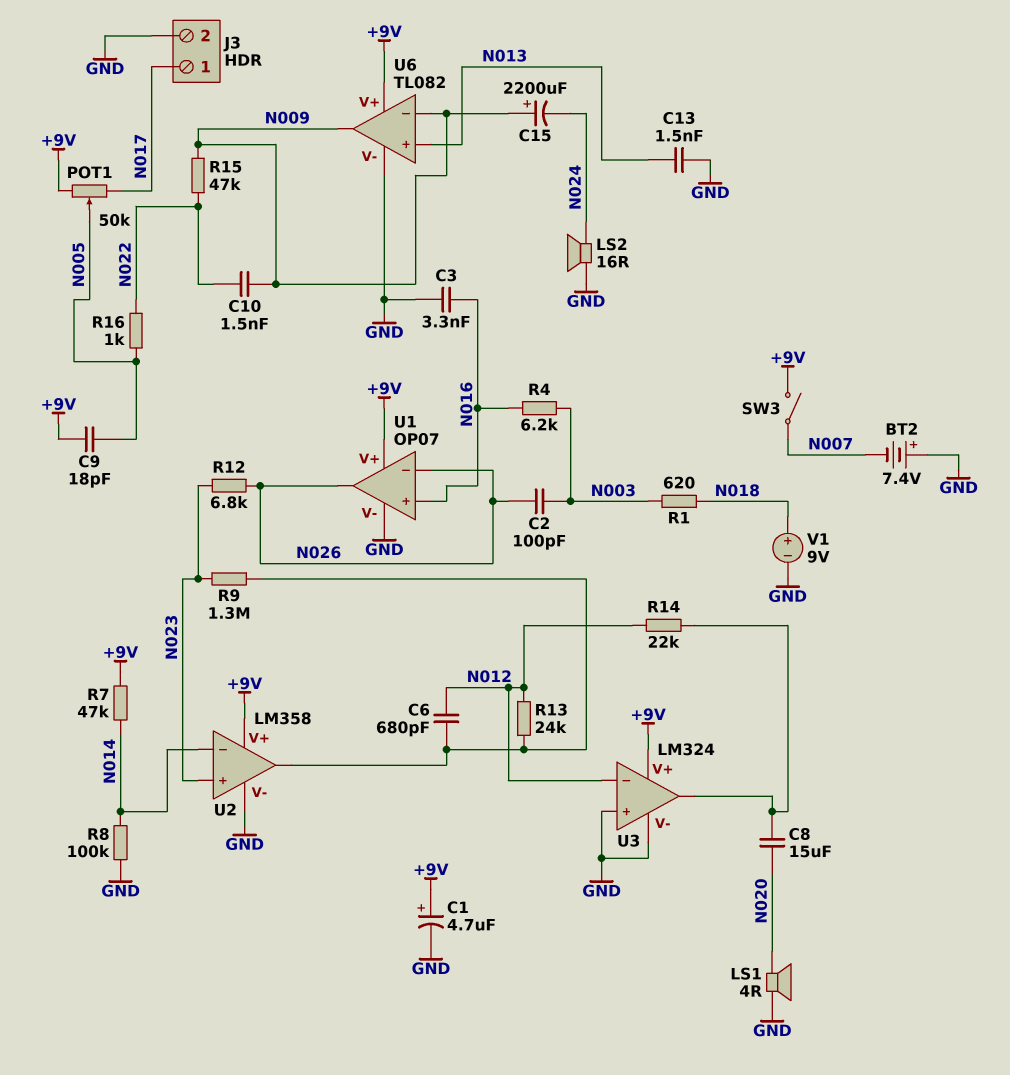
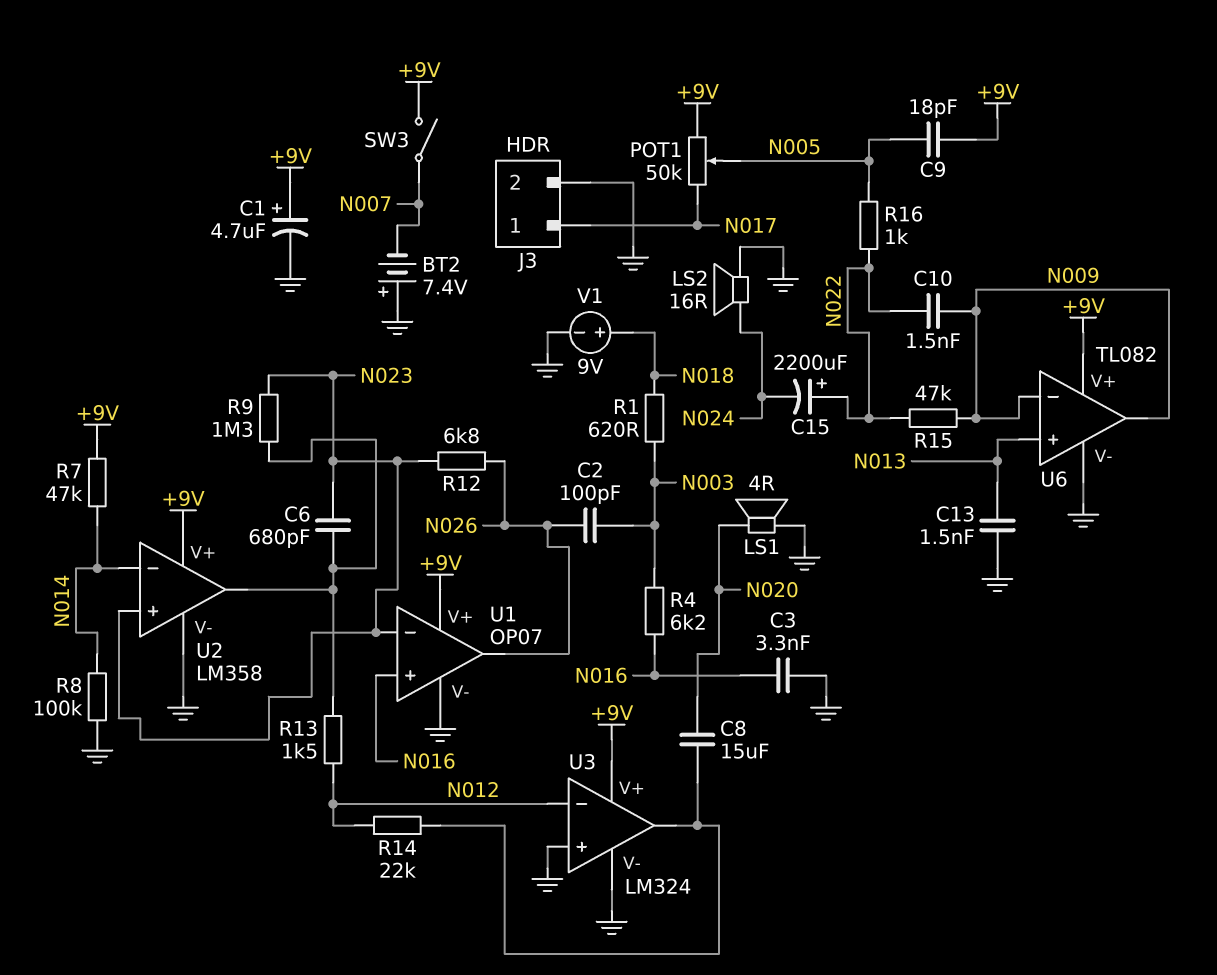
C6: 680pF (N012, U2/out) -> 680pF (N023, U2/out)
C15: 2200uF (plus N009, minus N024) -> 2200uF (plus N022, minus N024)
R13: 24k (N012, U2/out) -> 1.5k (N012, U2/out)
U1 pin in-: N026 -> N023

